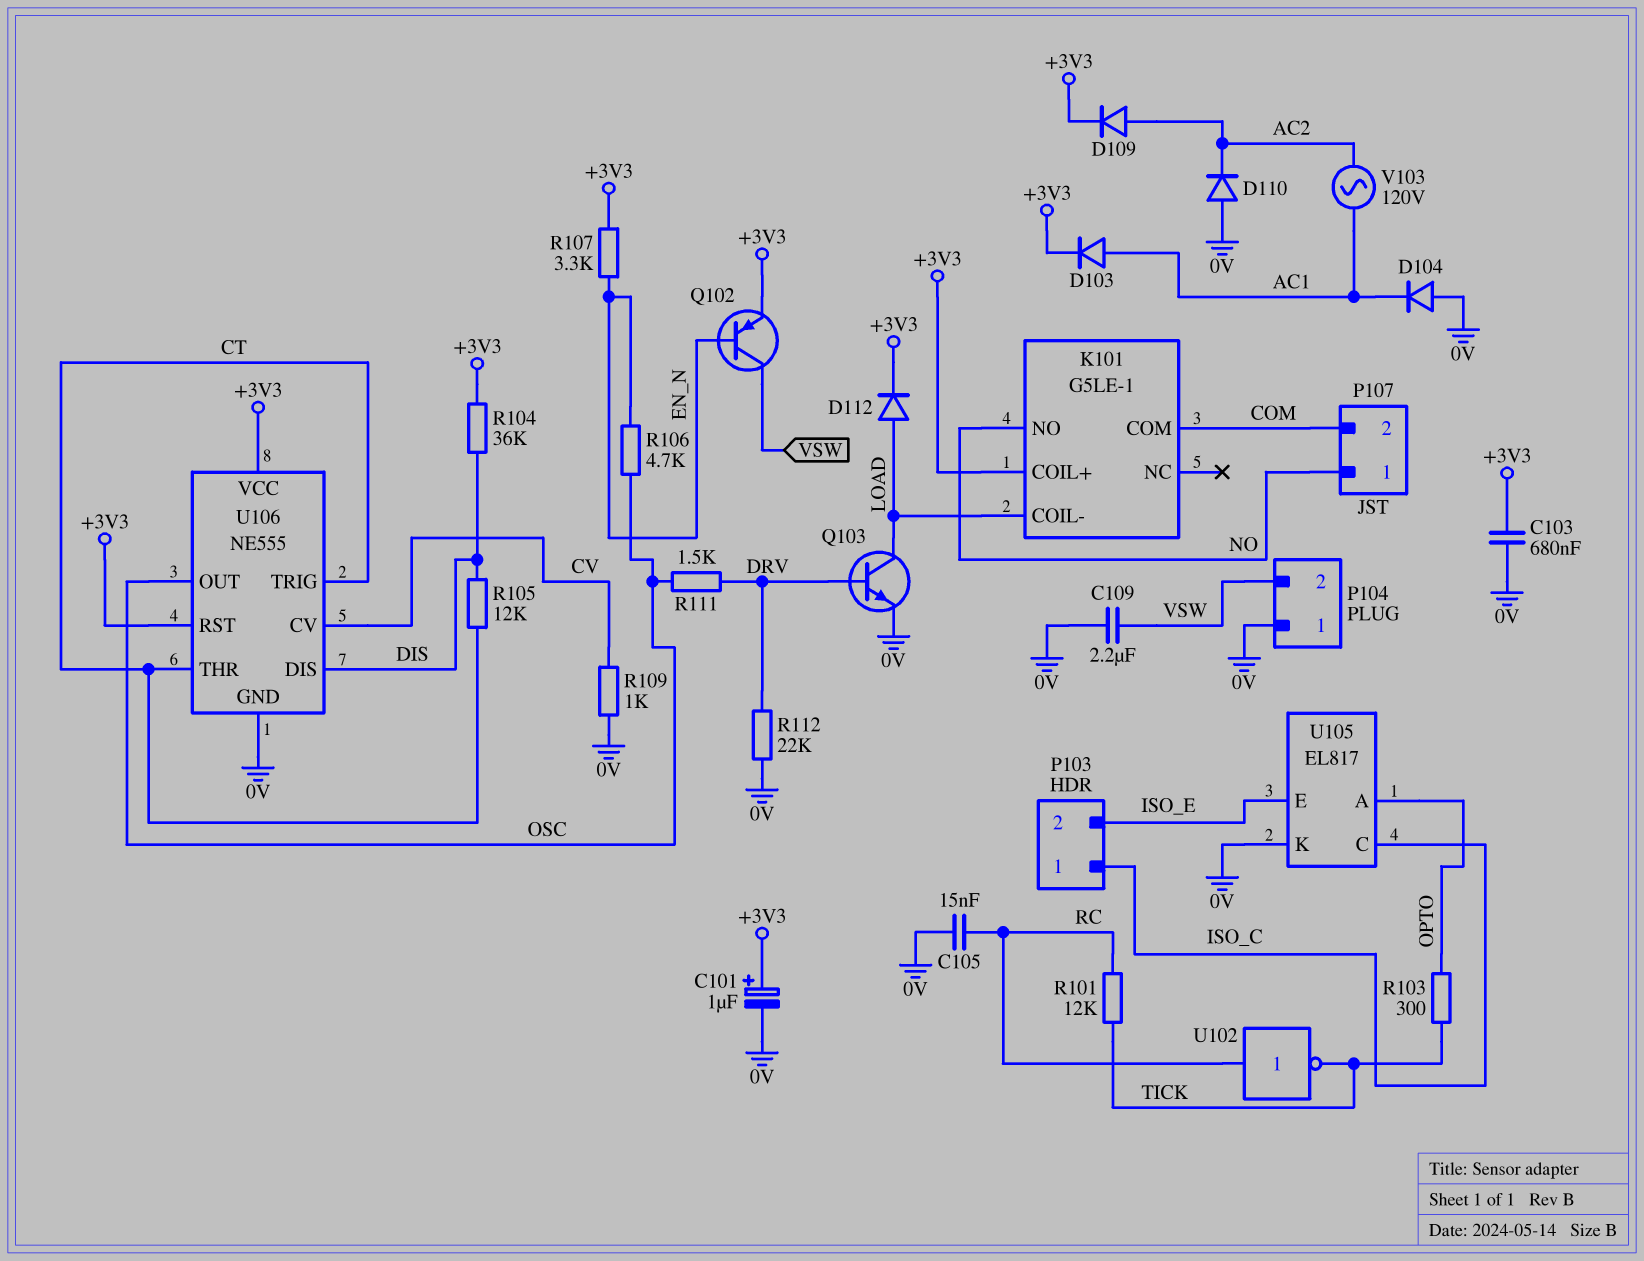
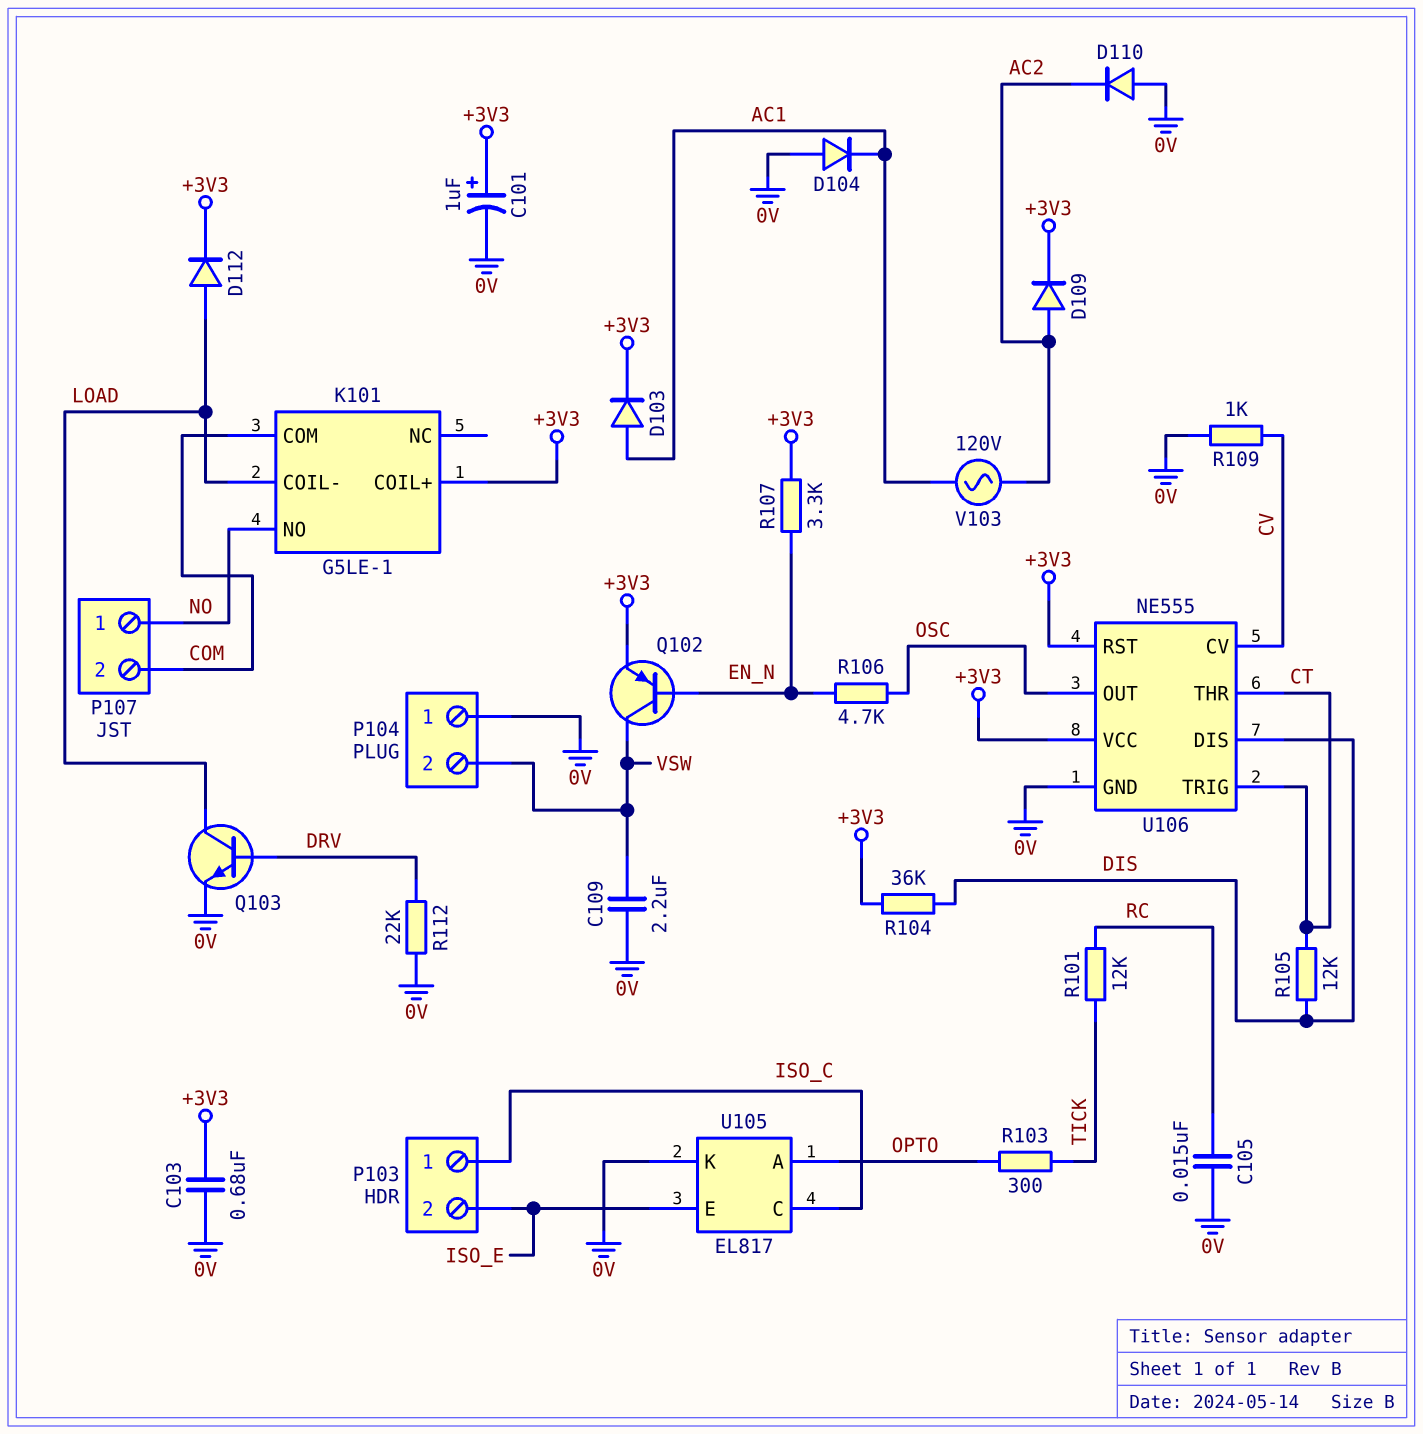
R111: 1.5k (DRV, OSC) -> none
U102: NOT (in RC, out TICK) -> none

